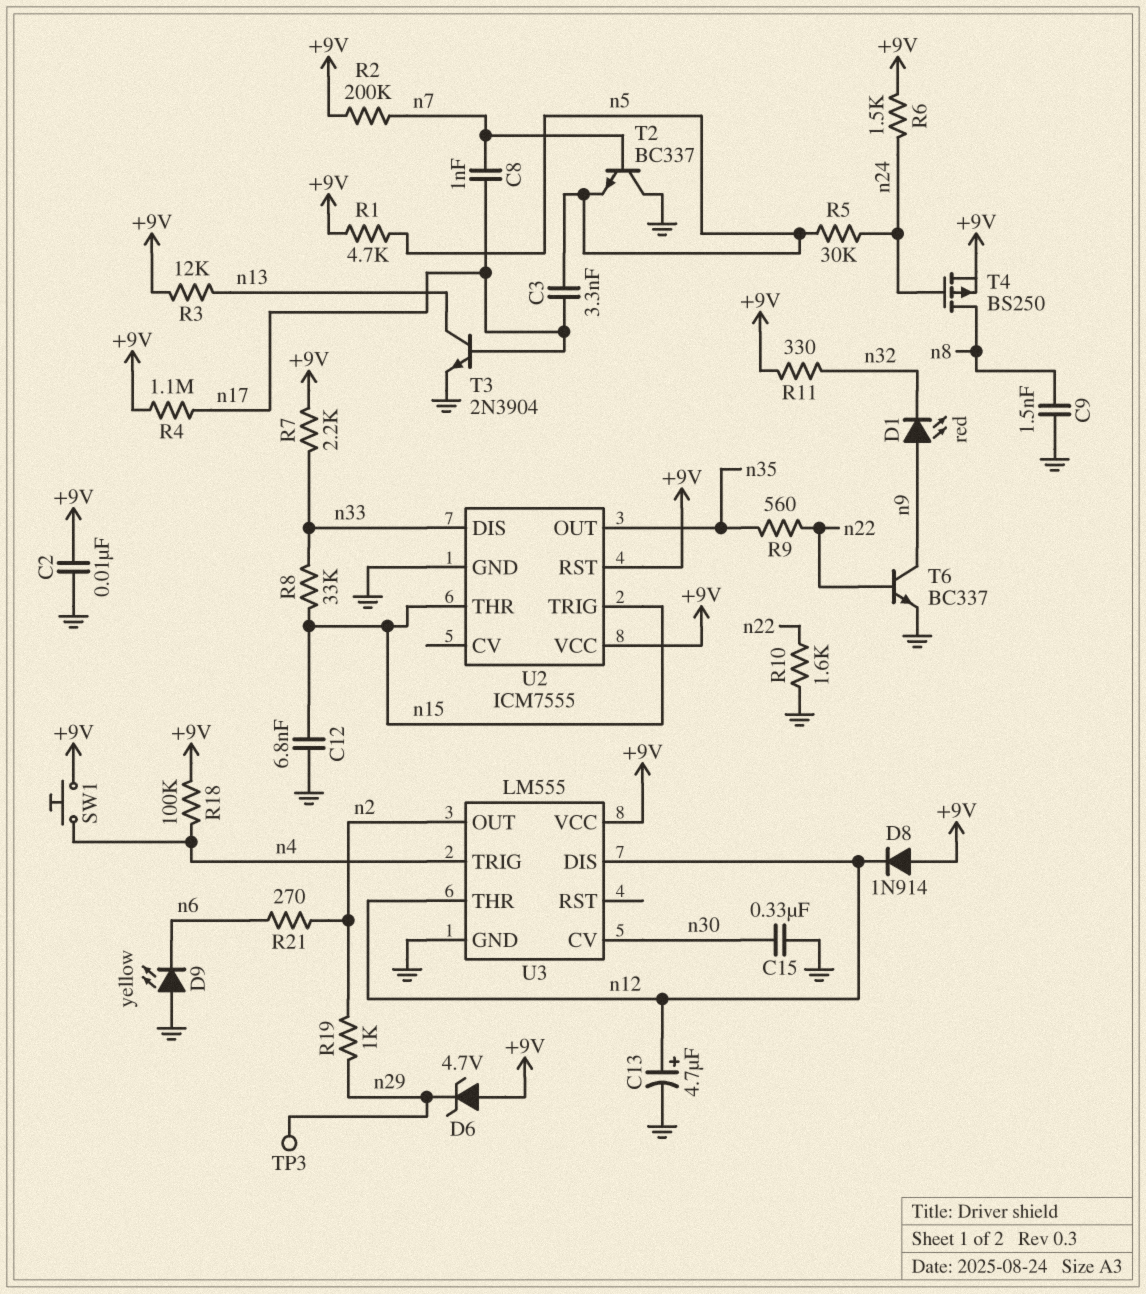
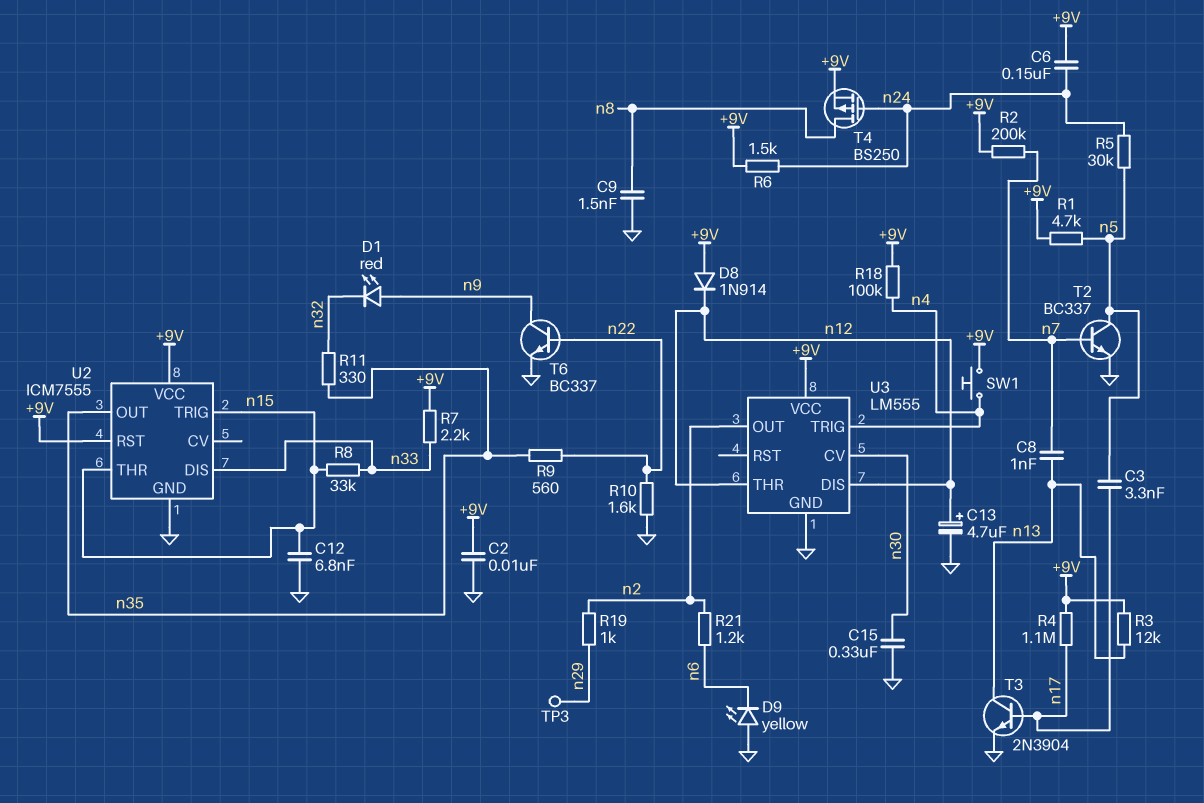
C6: none -> 150nF (+9V, n24)
C8: 1nF (n7, n17) -> 1nF (n7, n13)
D6: zener 4.7V (A +9V, K n29) -> none
R11: 330 (+9V, n32) -> 330 (n32, n35)
R21: 270 (n2, n6) -> 1.2k (n2, n6)
T2: NPN BC337 (B n7, C GND, E n5) -> NPN BC337 (B n7, C n5, E GND)

